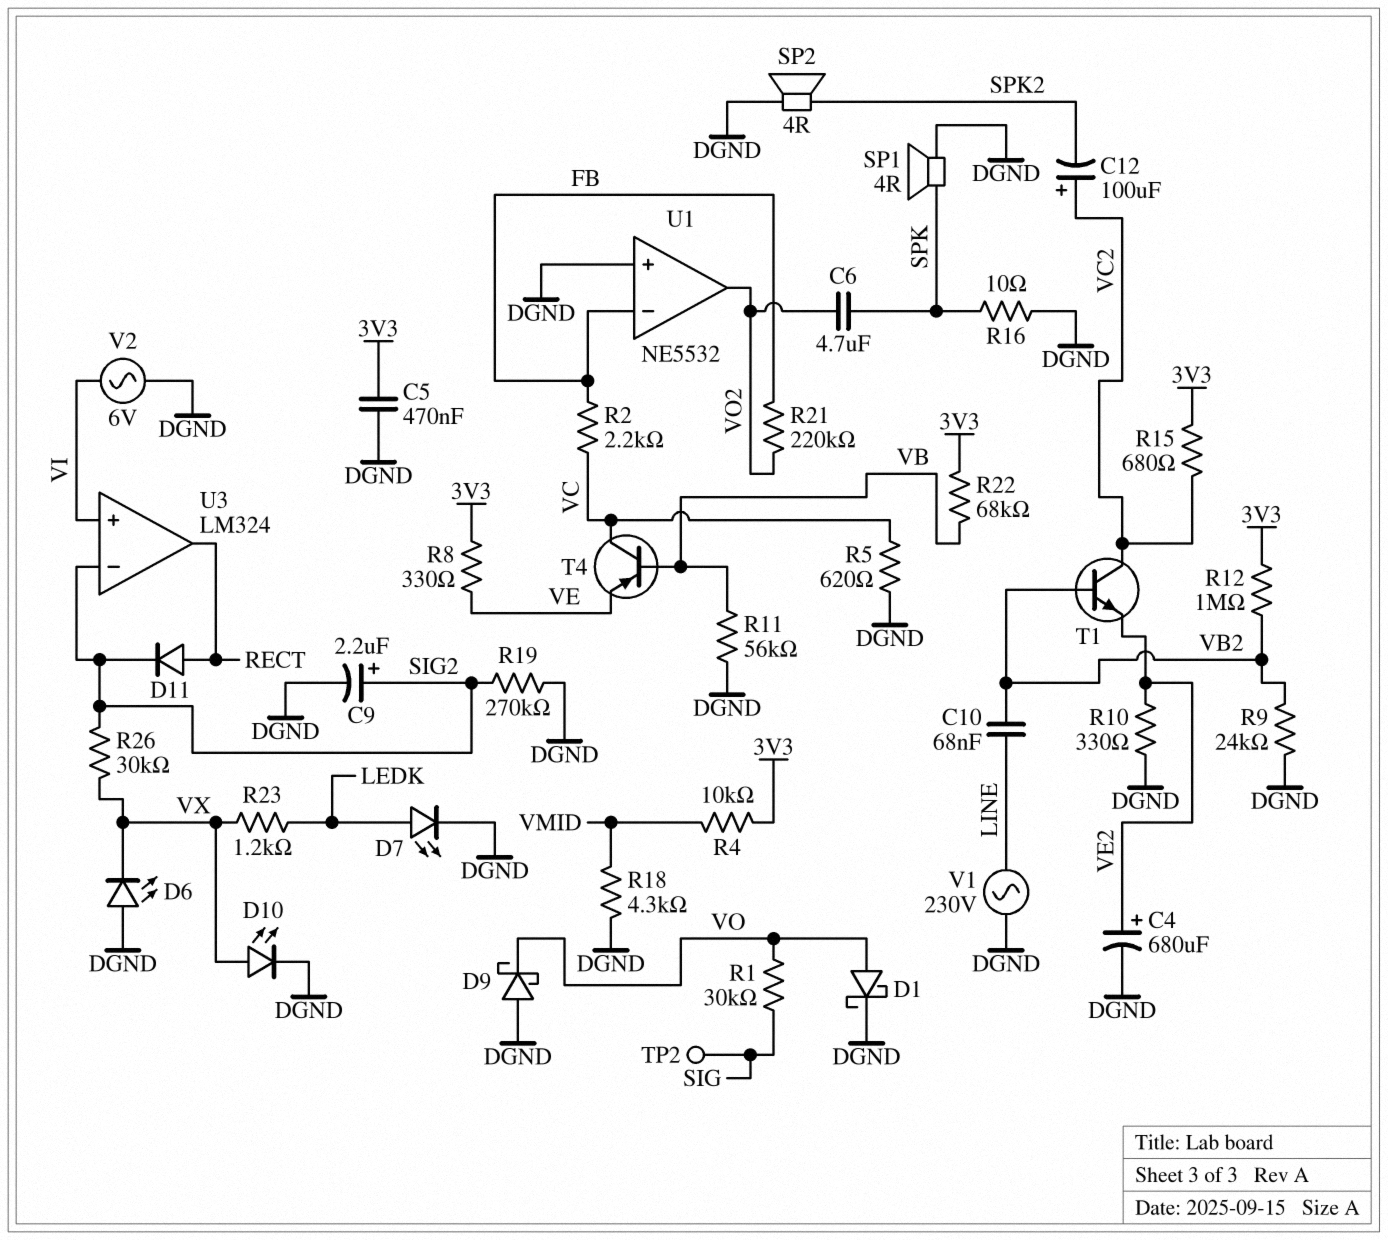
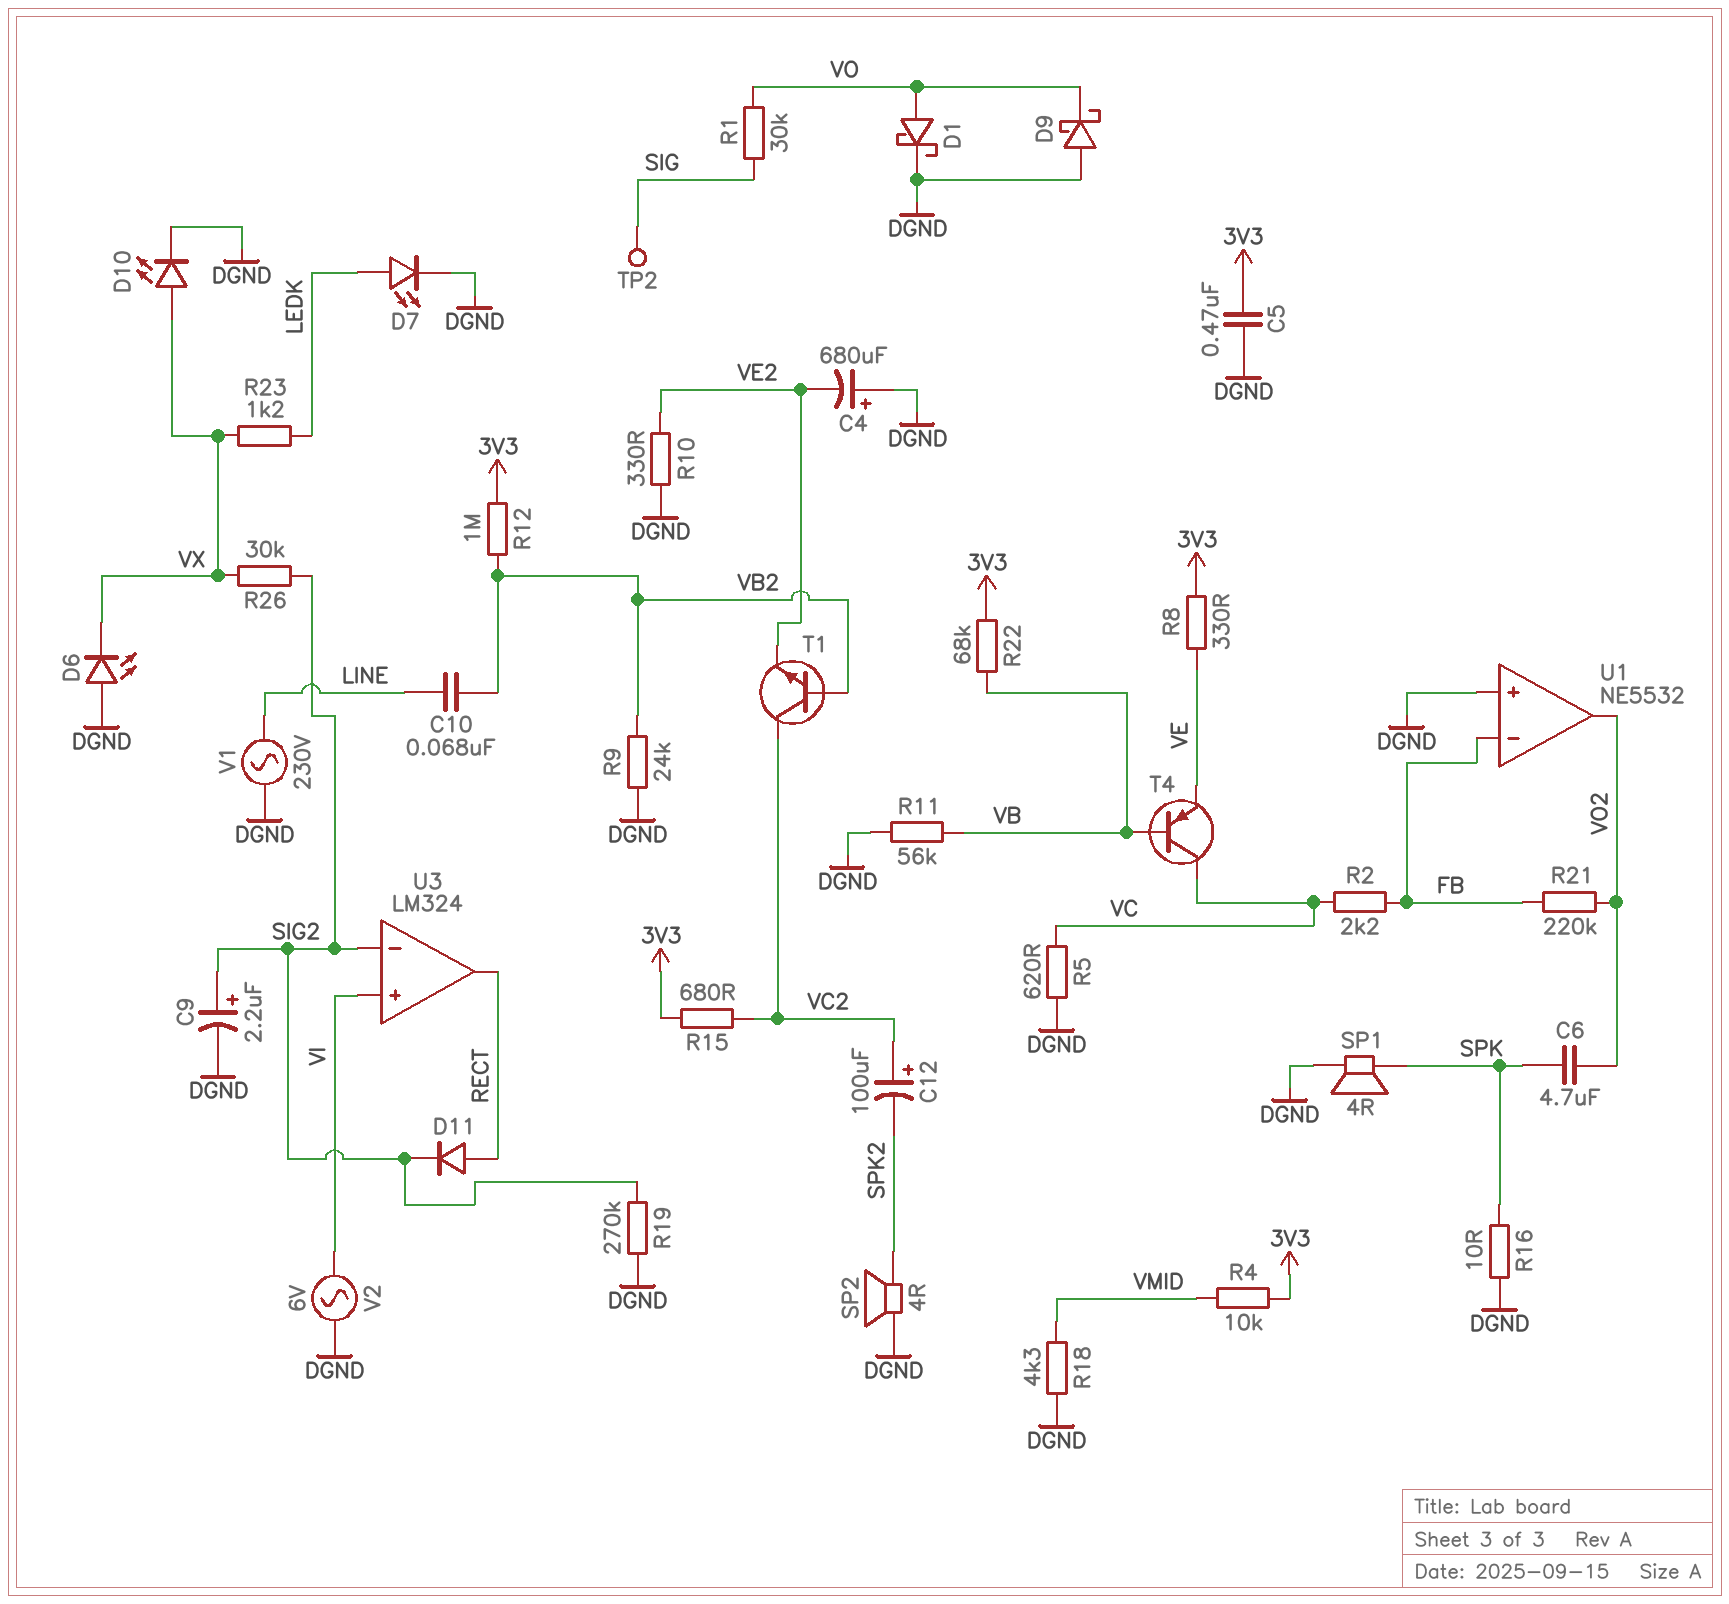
C4: 680uF (plus VE2, minus DGND) -> 680uF (plus DGND, minus VE2)

